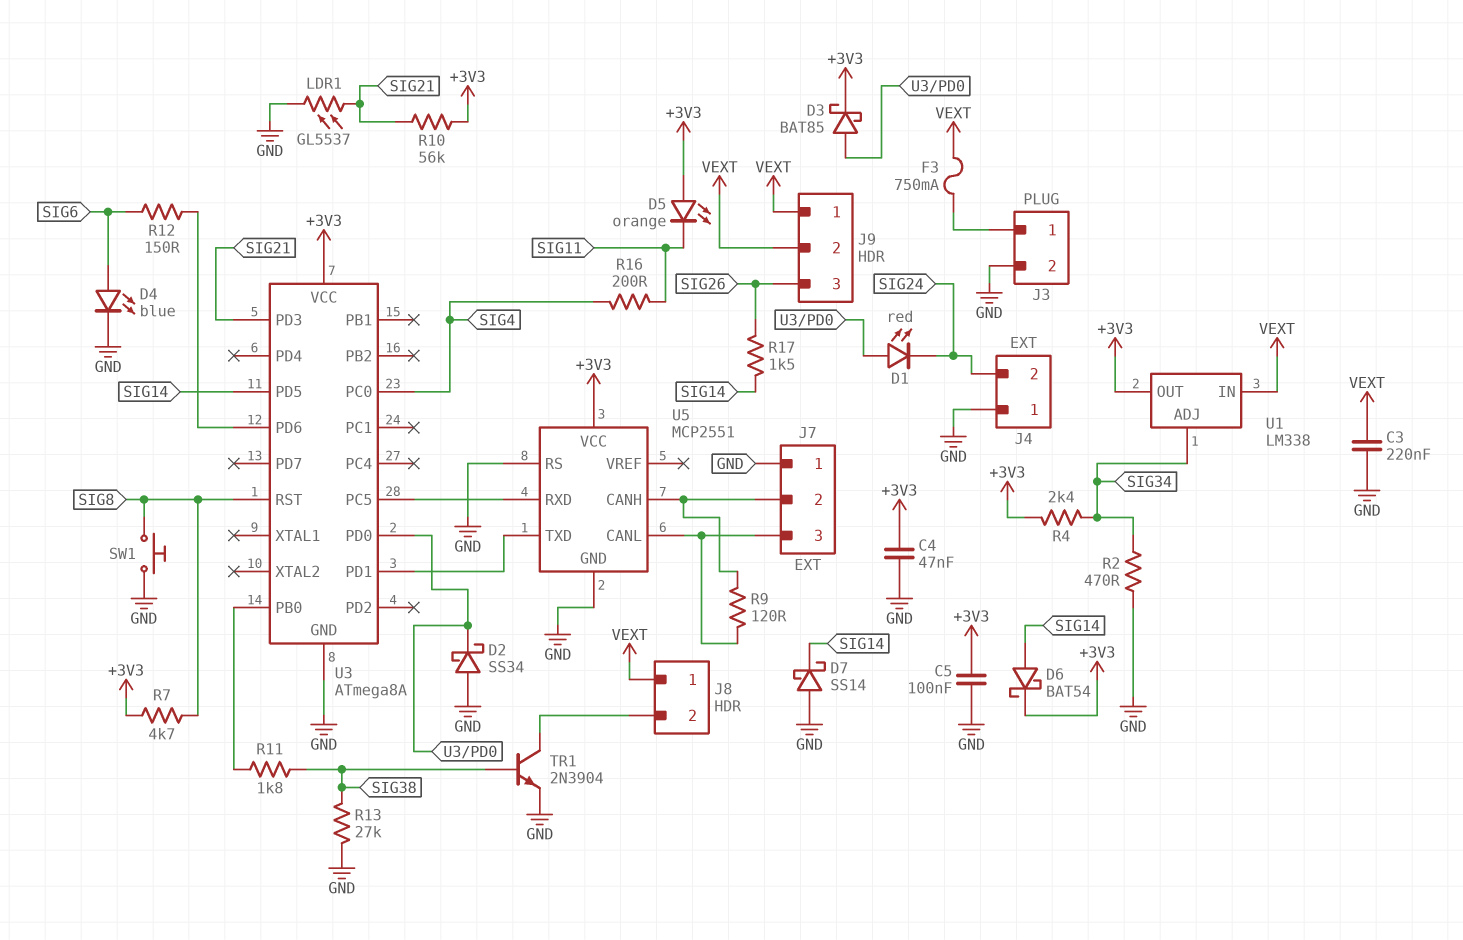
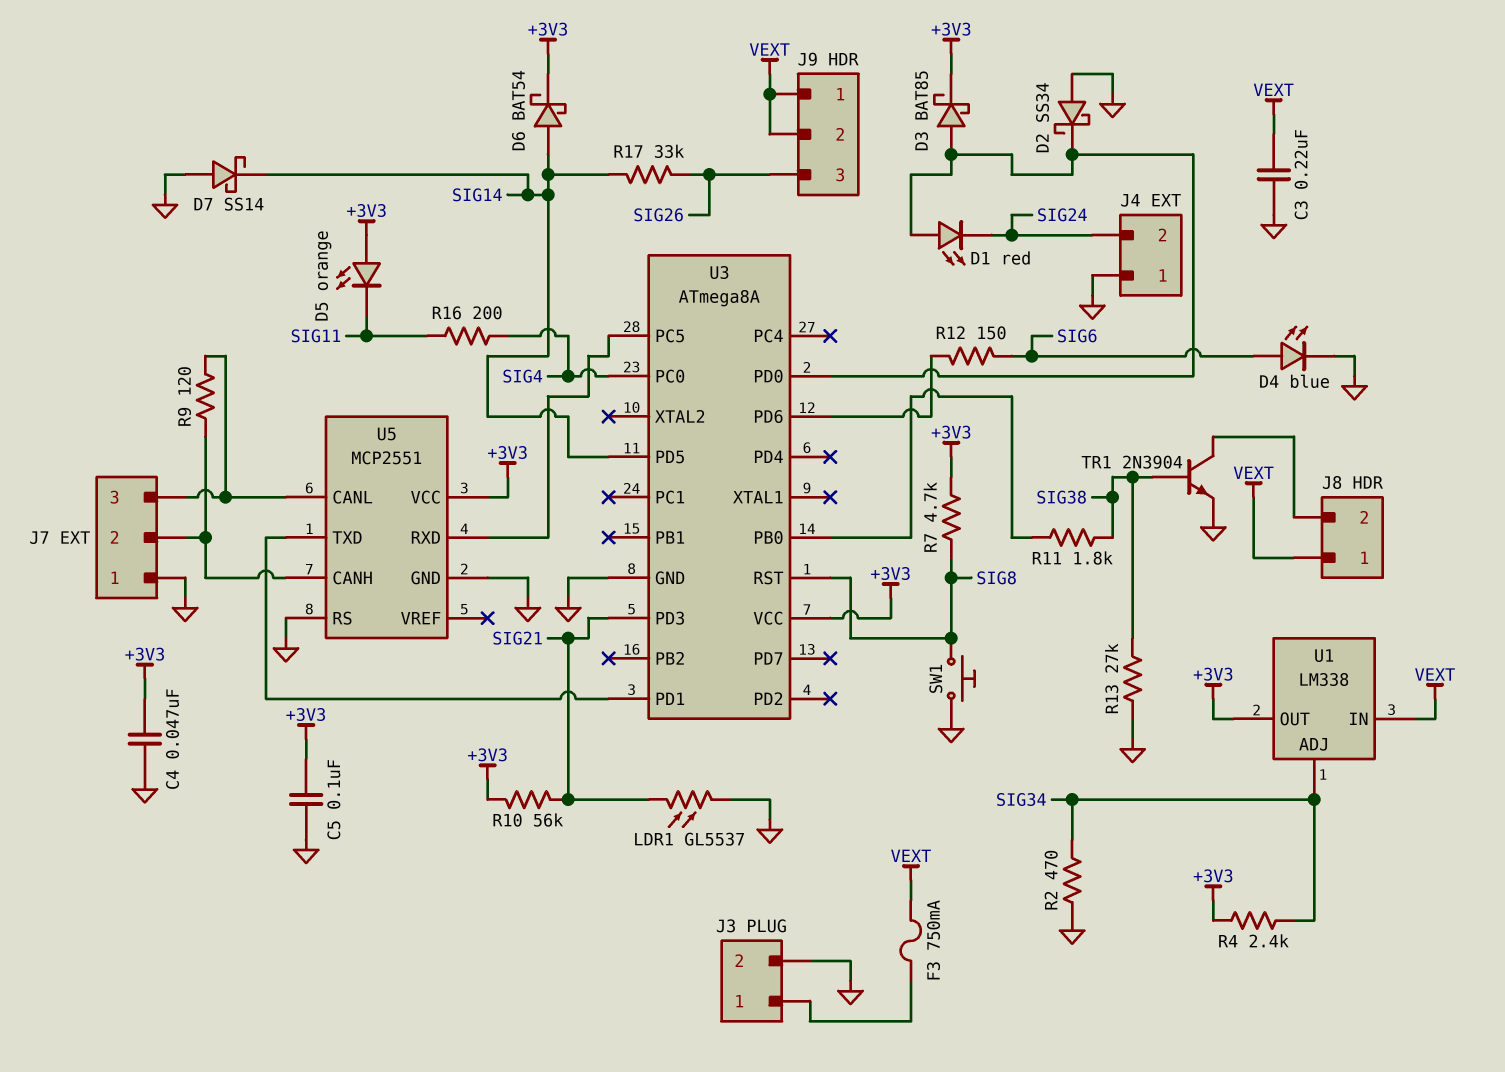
R17: 1.5k (SIG14, SIG26) -> 33k (SIG14, SIG26)

